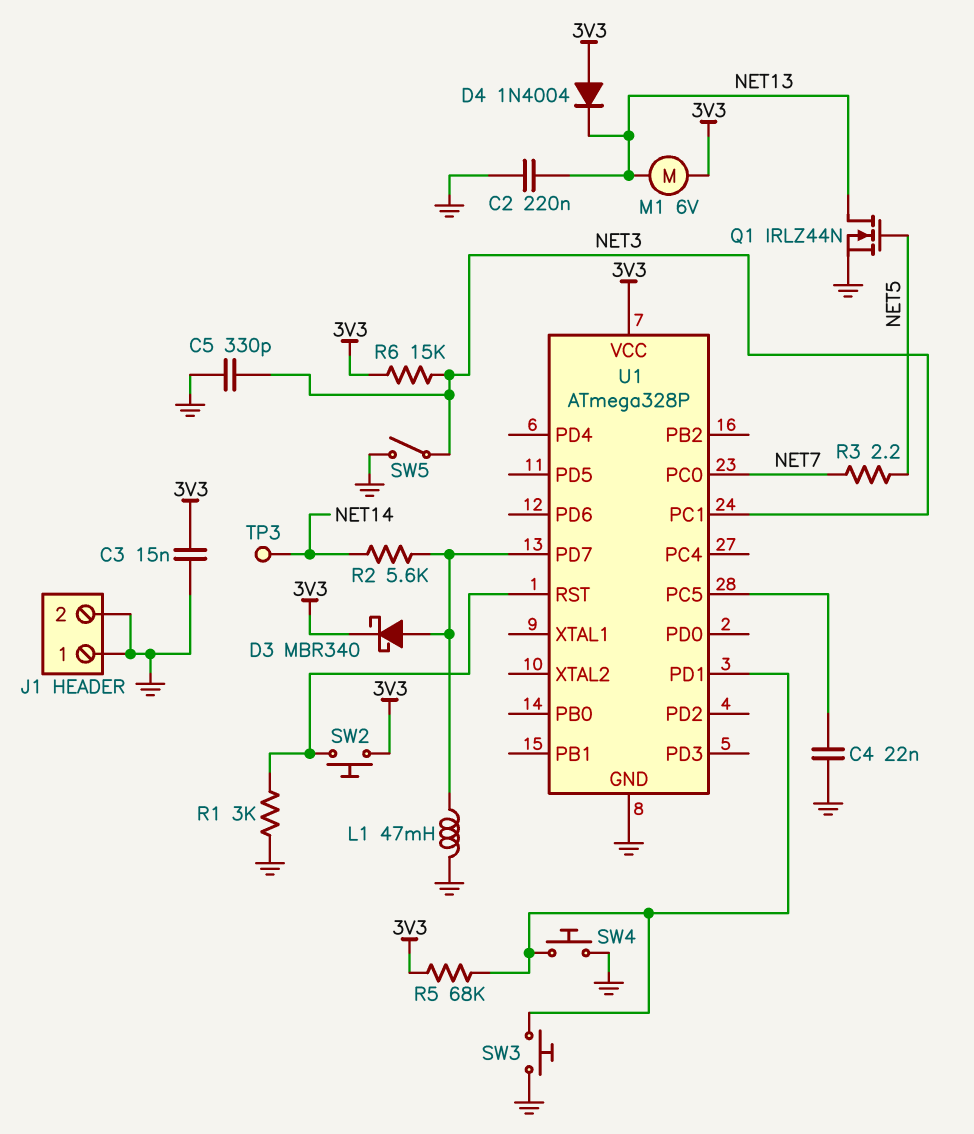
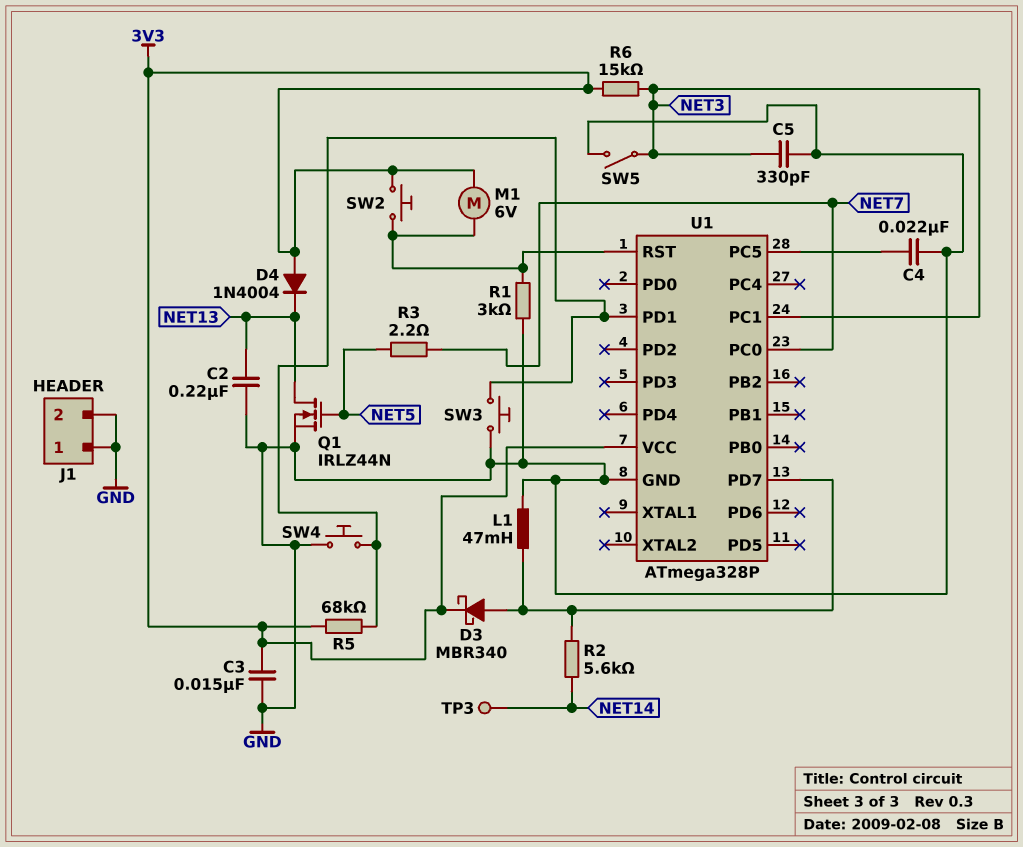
M1: motor 6V (3V3, NET13) -> motor 6V (3V3, U1/RST)

